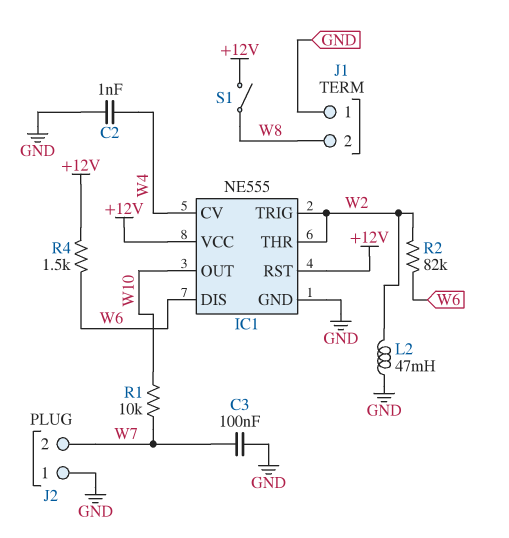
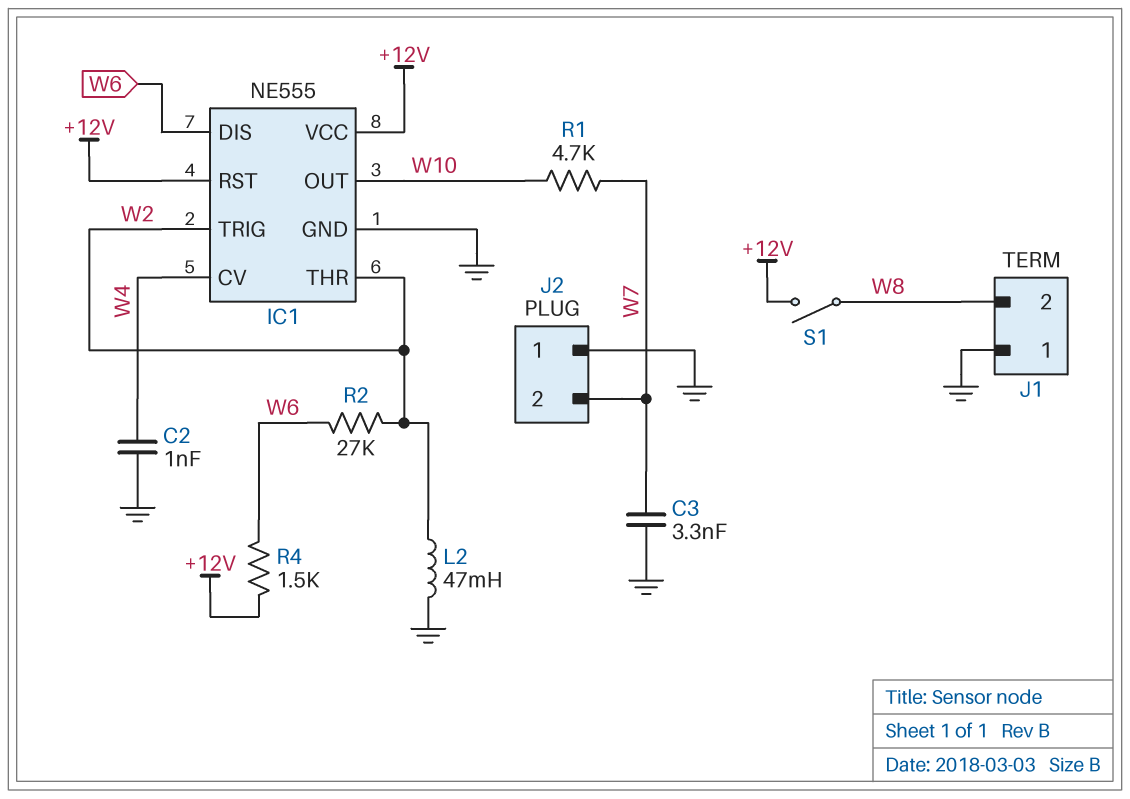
C3: 100nF (GND, W7) -> 3.3nF (GND, W7)
R1: 10k (W7, W10) -> 4.7k (W7, W10)
R2: 82k (W2, W6) -> 27k (W2, W6)

